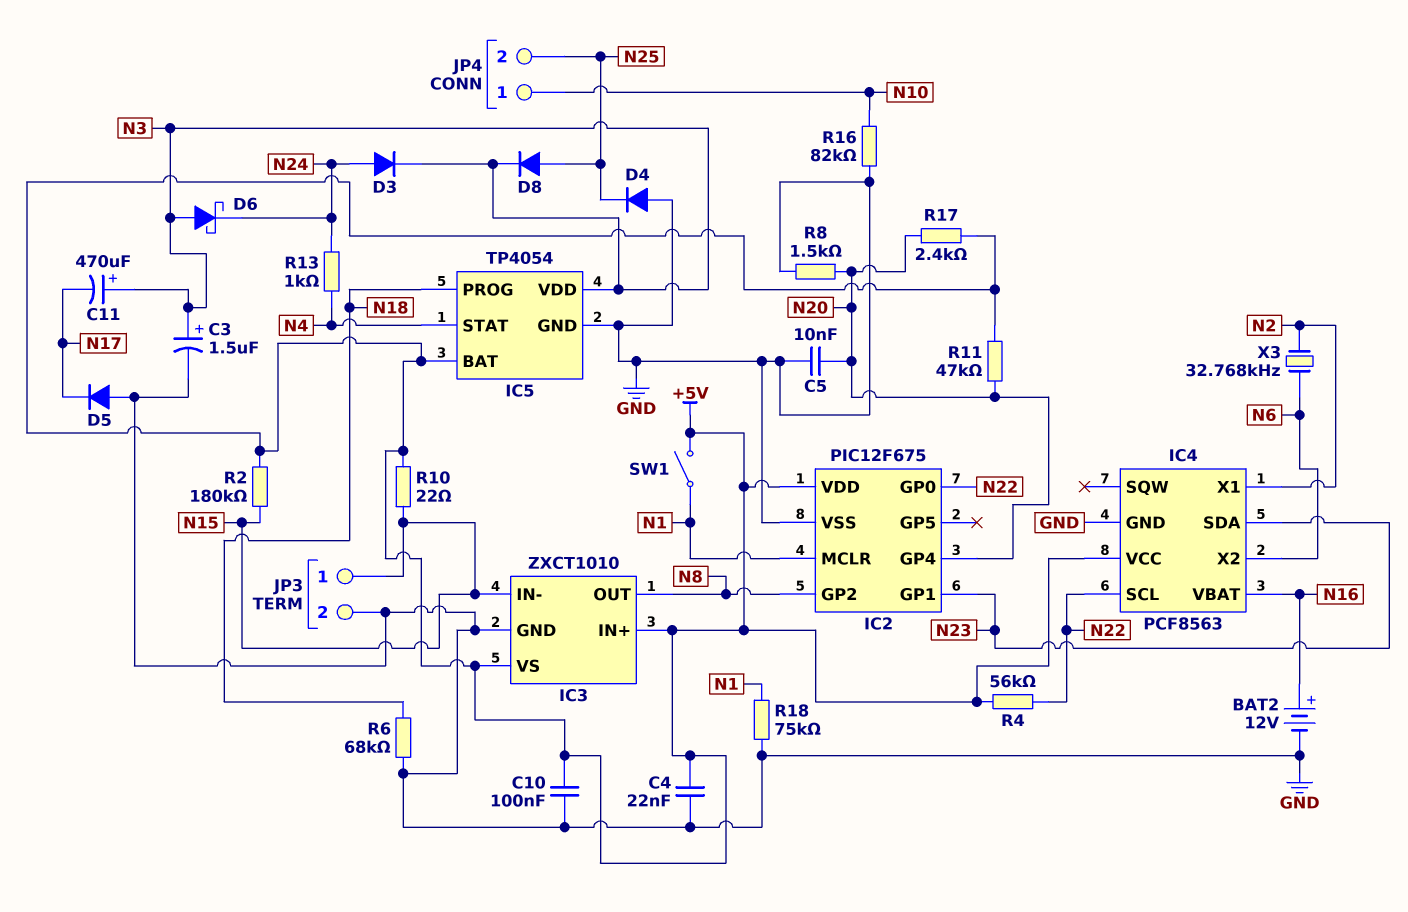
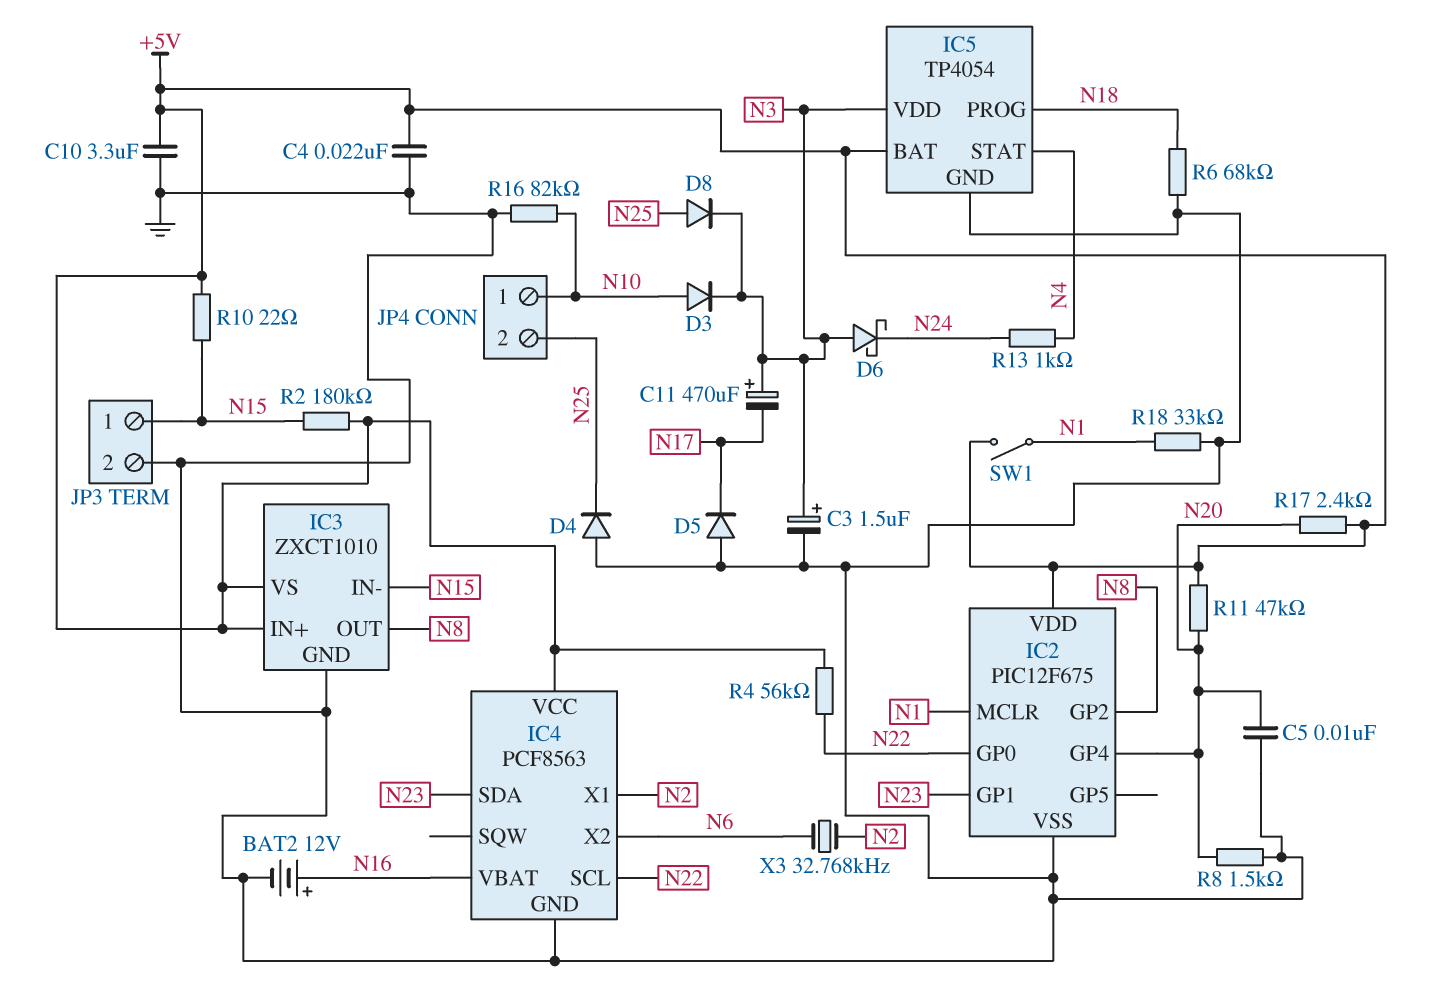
C10: 100nF (+5V, GND) -> 3.3uF (+5V, GND)
D3: diode (A N24, K N3) -> diode (A N10, K N3)
R18: 75k (GND, N1) -> 33k (GND, N1)

